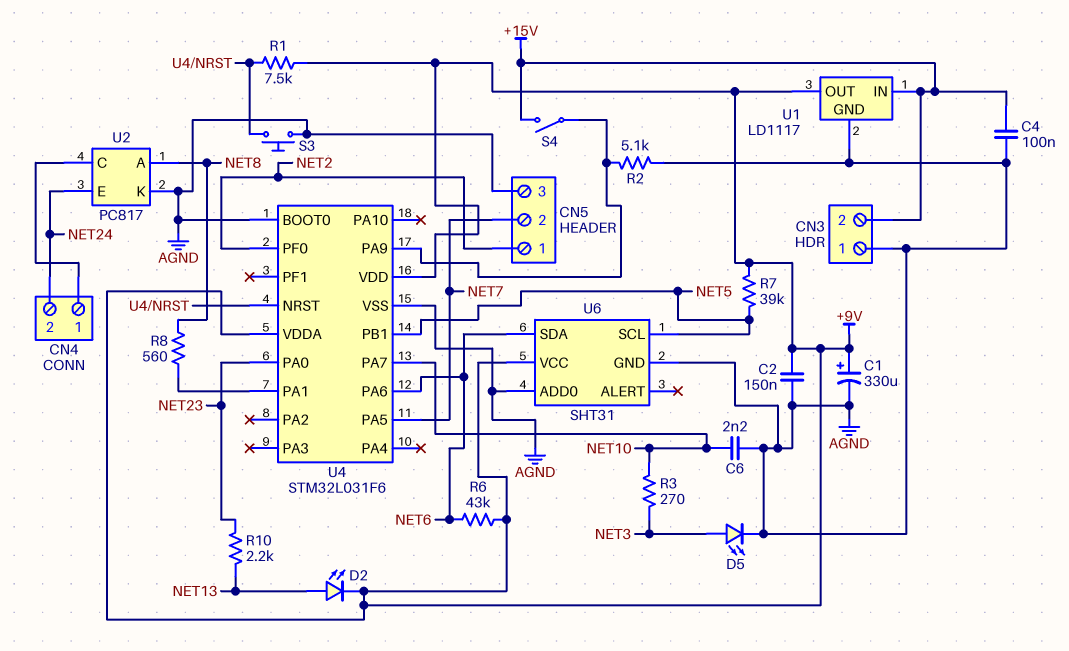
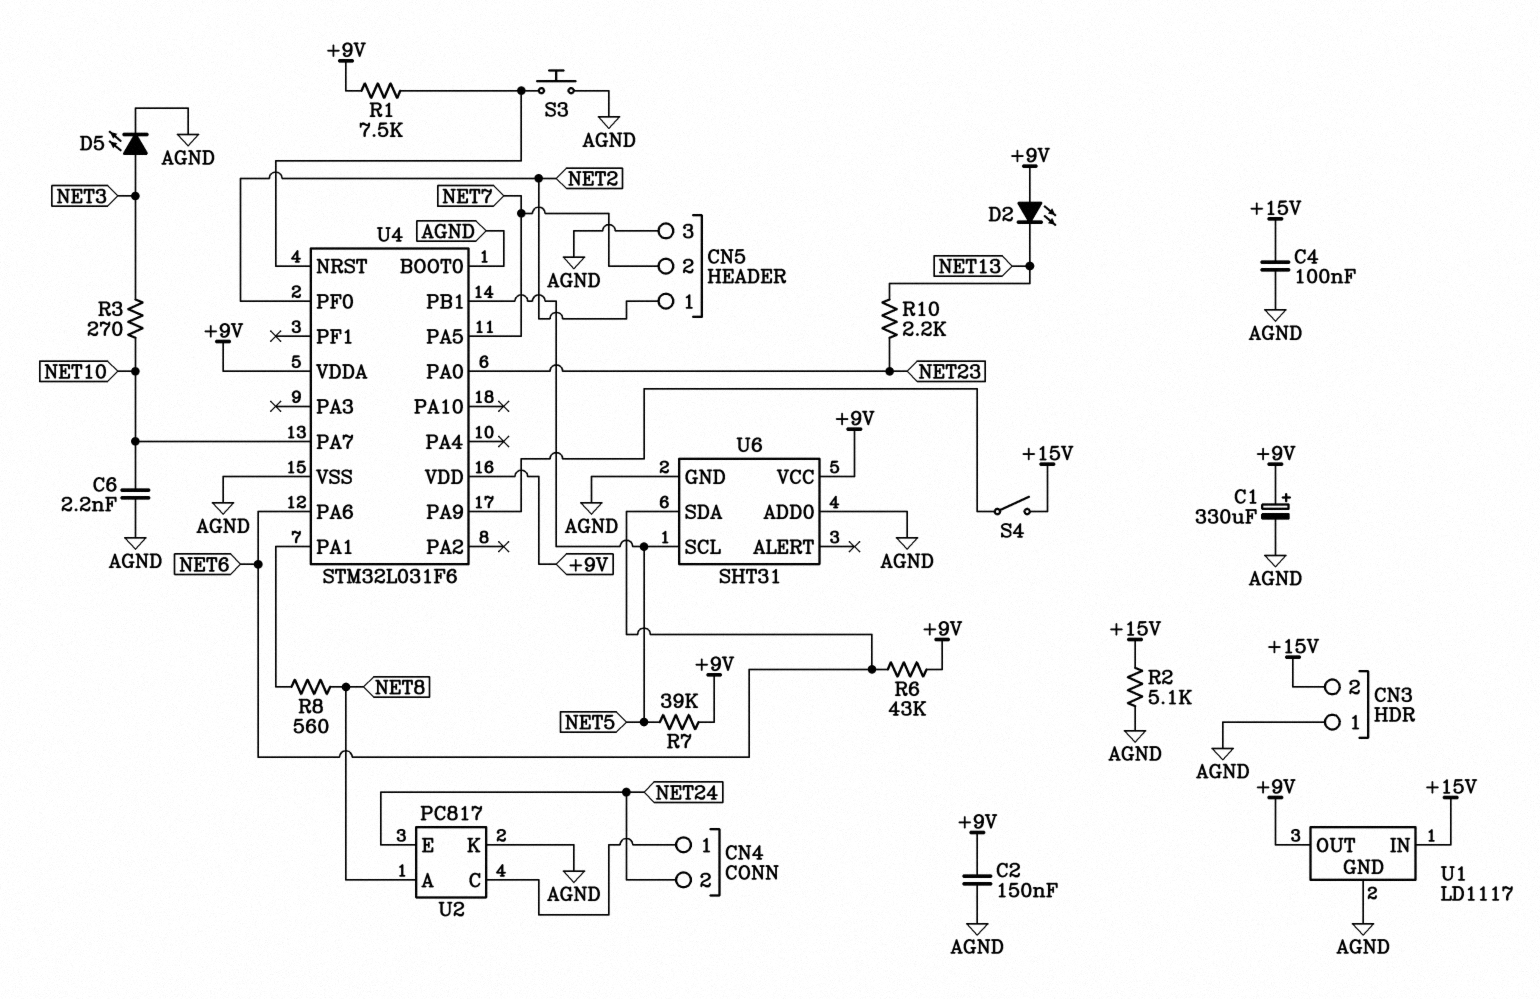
D2: LED (A NET13, K +9V) -> LED (A +9V, K NET13)
R2: 5.1k (AGND, U4/PA9) -> 5.1k (+15V, AGND)

